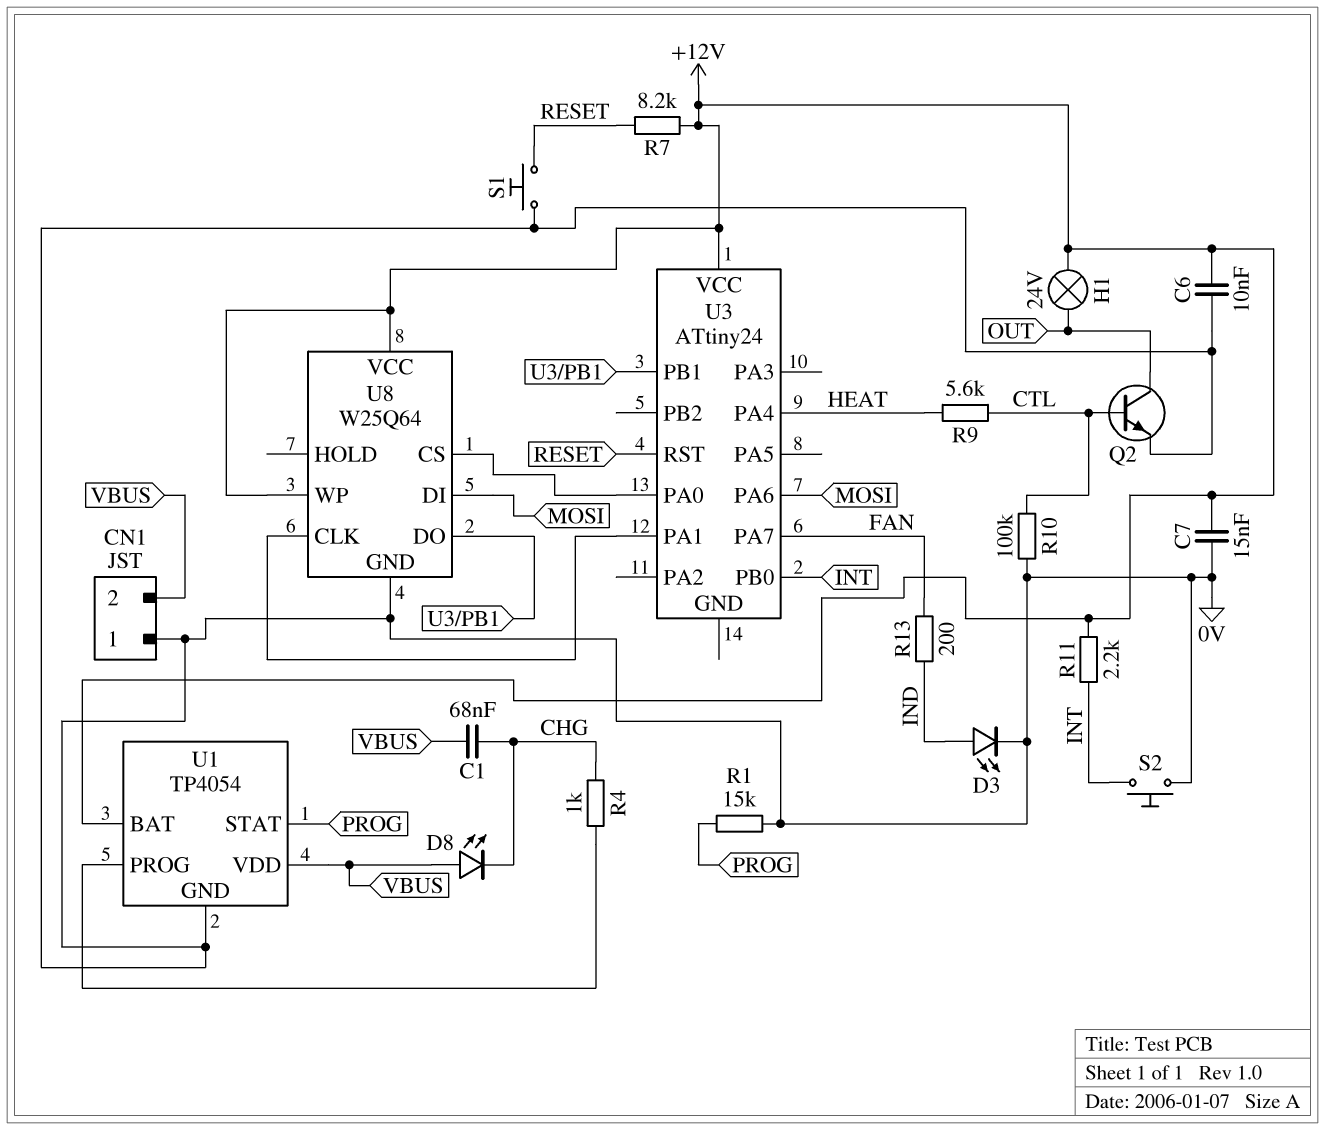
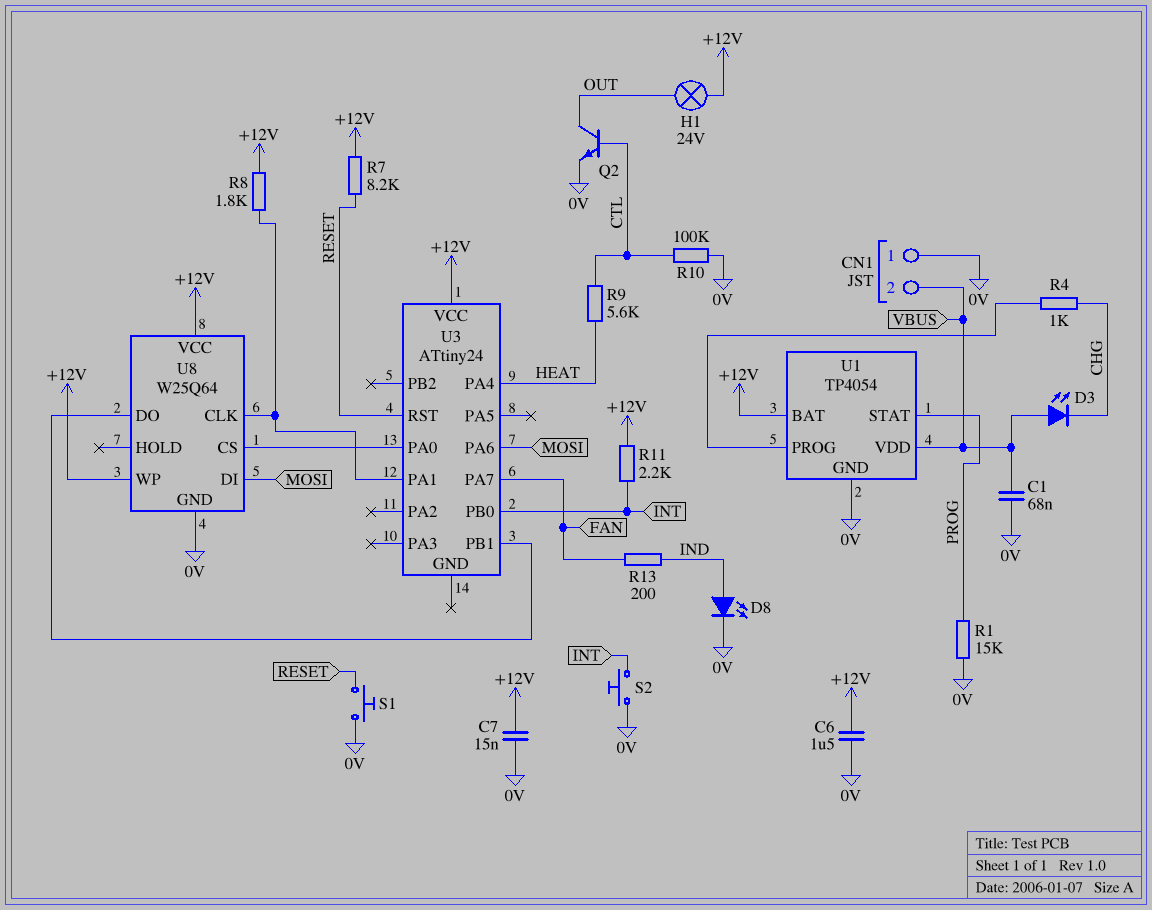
C1: 68nF (CHG, VBUS) -> 68nF (0V, VBUS)
C6: 10nF (+12V, 0V) -> 1.5uF (+12V, 0V)
D3: LED (A IND, K 0V) -> LED (A VBUS, K CHG)
D8: LED (A VBUS, K CHG) -> LED (A IND, K 0V)
R8: none -> 1.8k (+12V, U3/PA1)

